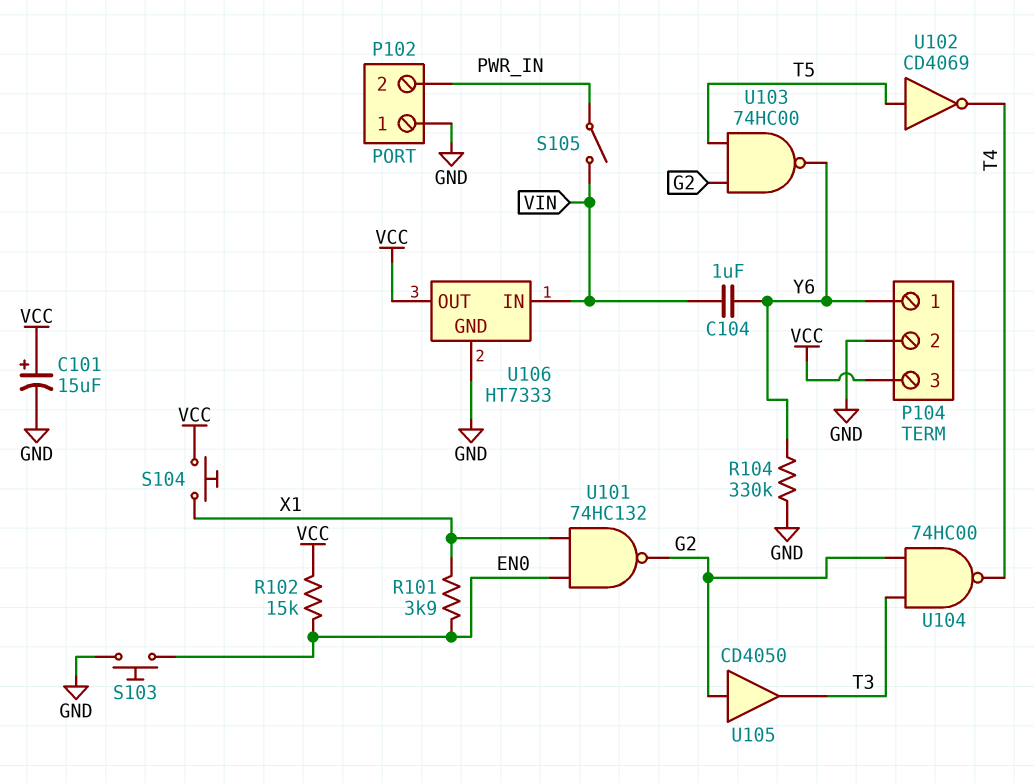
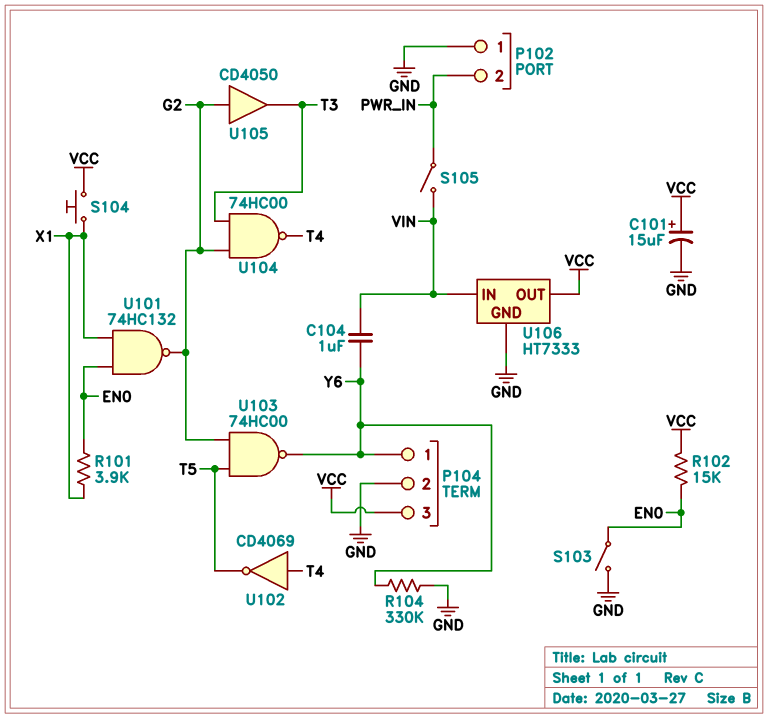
S103: button (EN0, GND) -> switch (EN0, GND)
U102: NOT CD4069 (in T5, out T4) -> NOT CD4069 (in T4, out T5)

